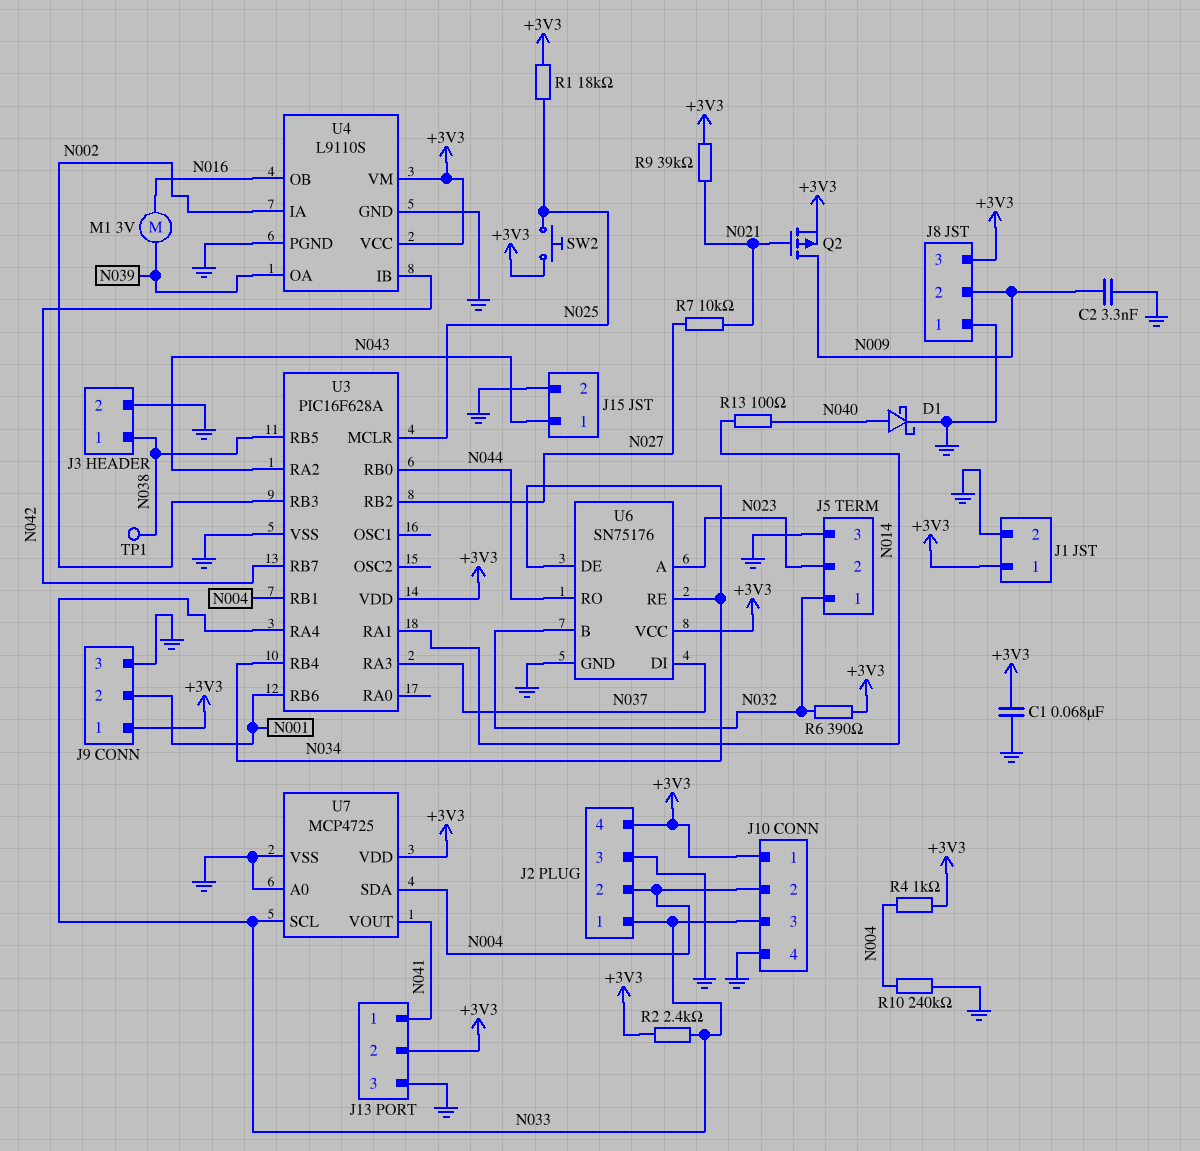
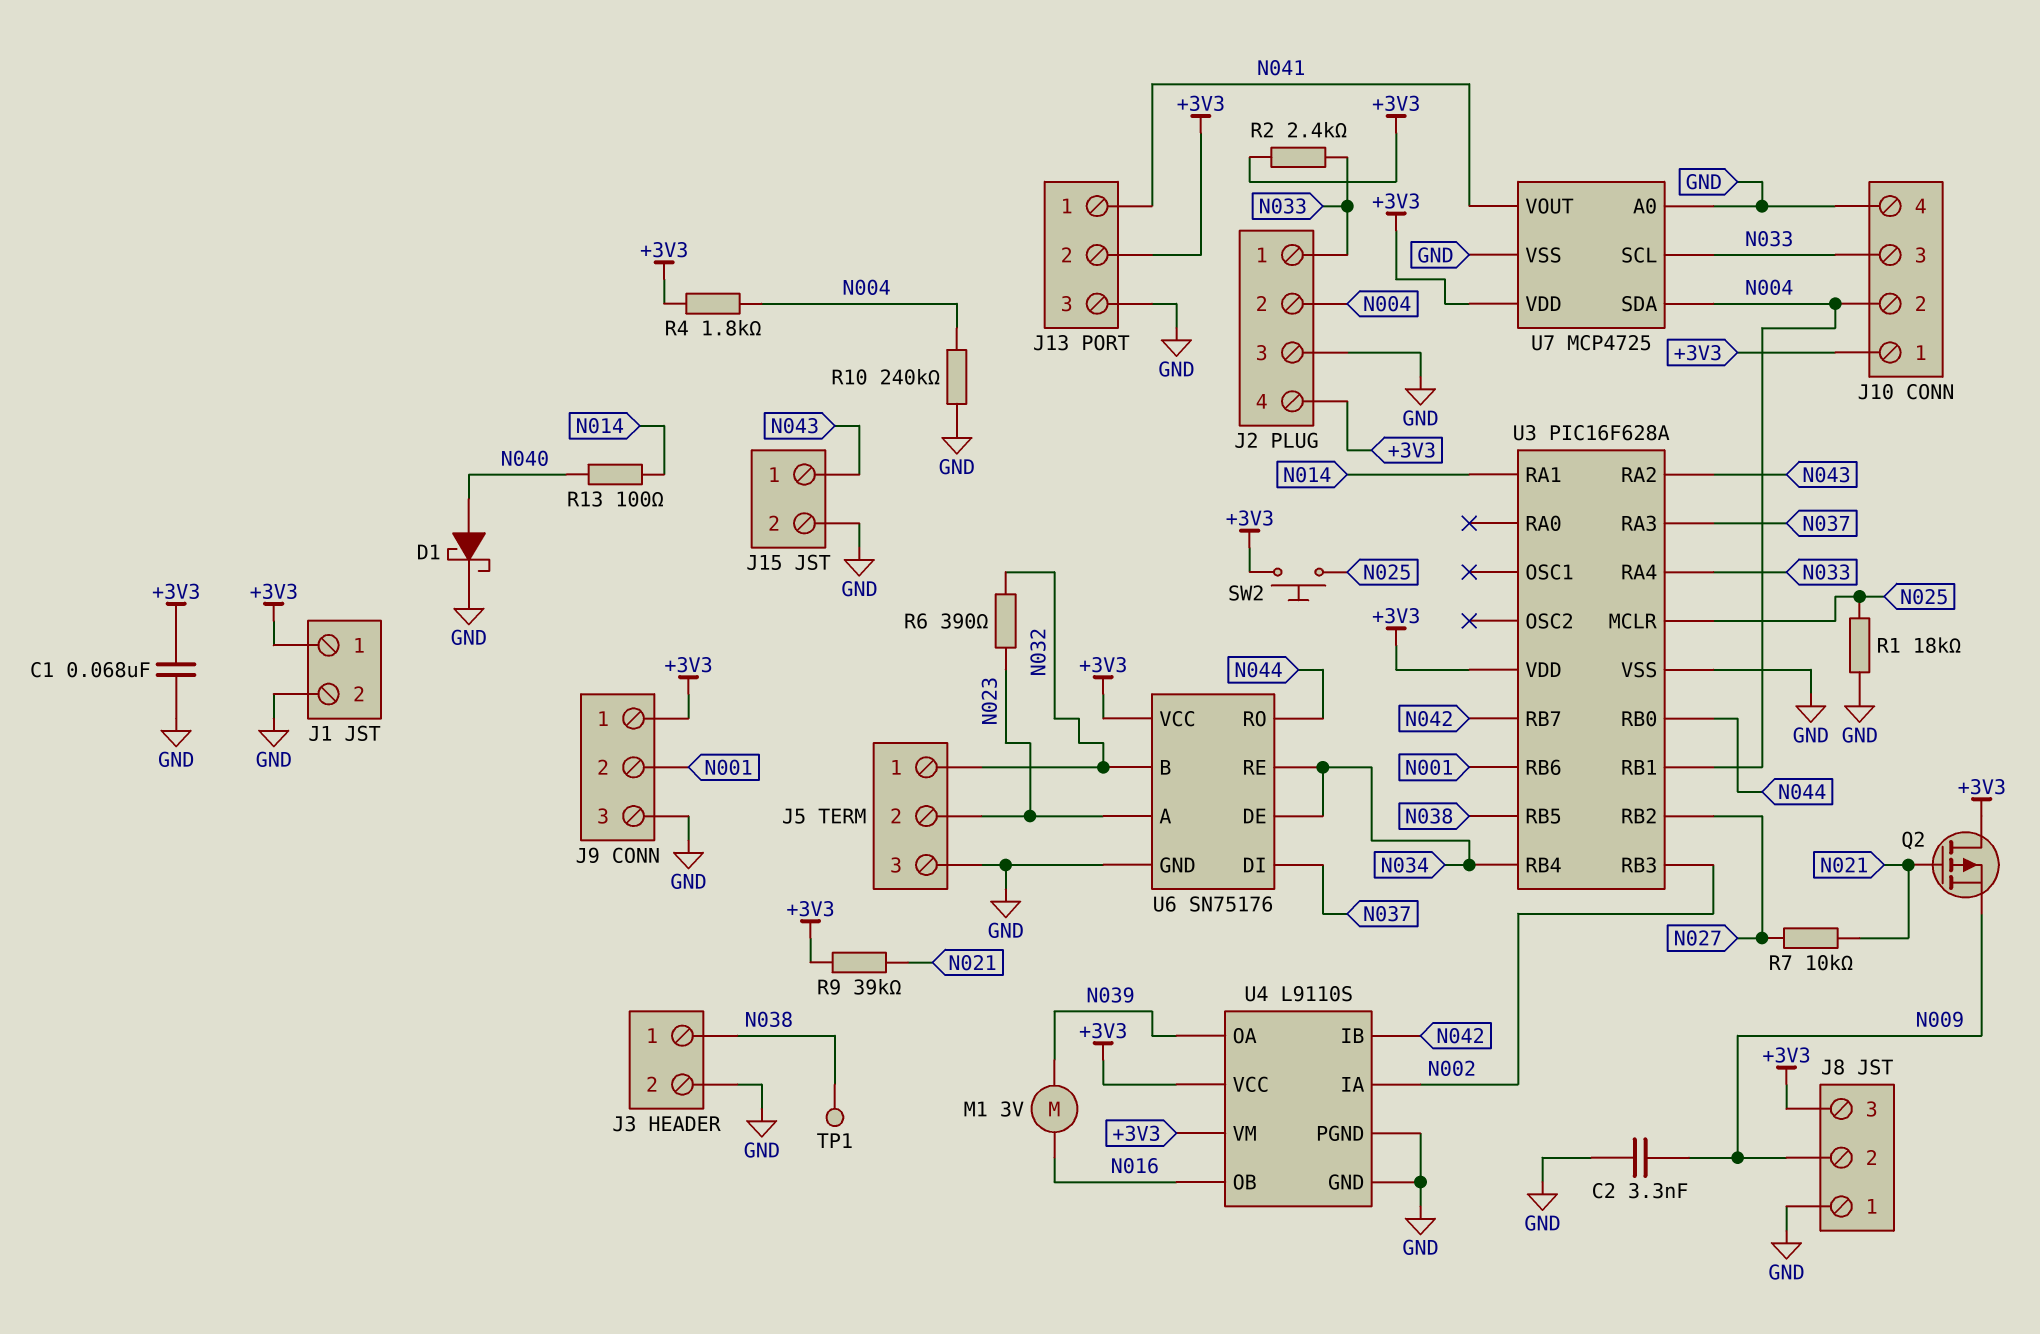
Q2: PMOS (G N021, D N009, S +3V3) -> PMOS (G N021, D +3V3, S N009)
R1: 18k (+3V3, N025) -> 18k (GND, N025)
R4: 1k (+3V3, N004) -> 1.8k (+3V3, N004)
R6: 390 (+3V3, N032) -> 390 (N023, N032)

